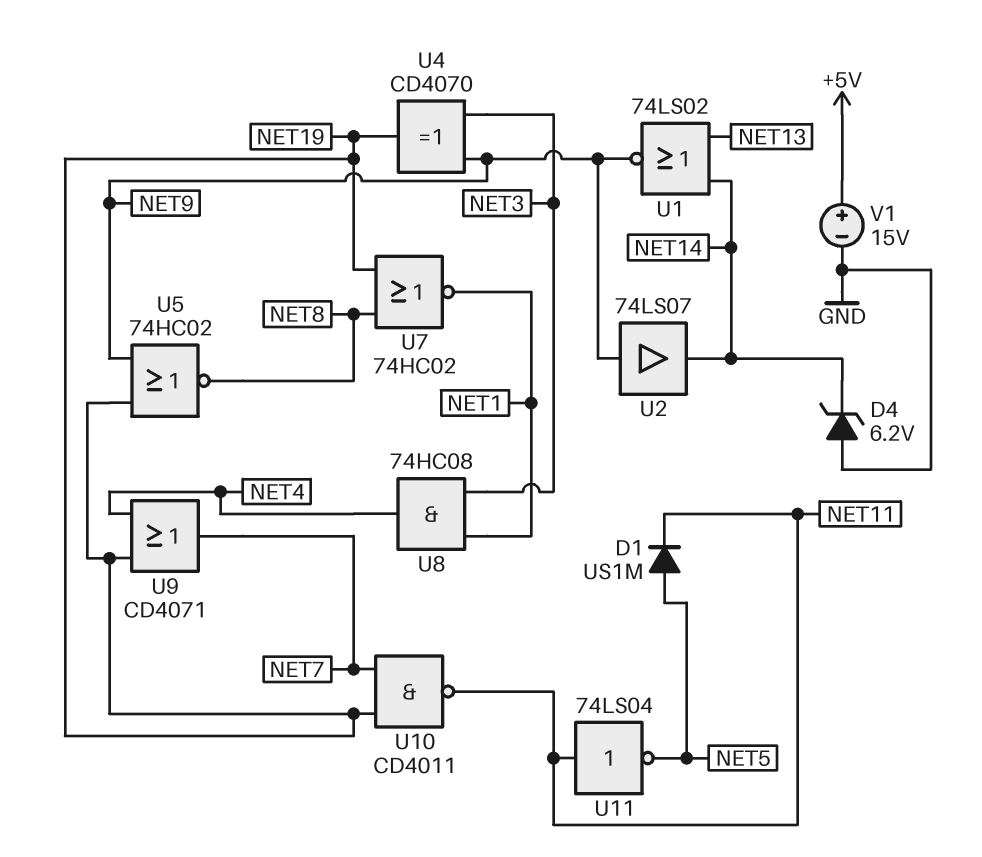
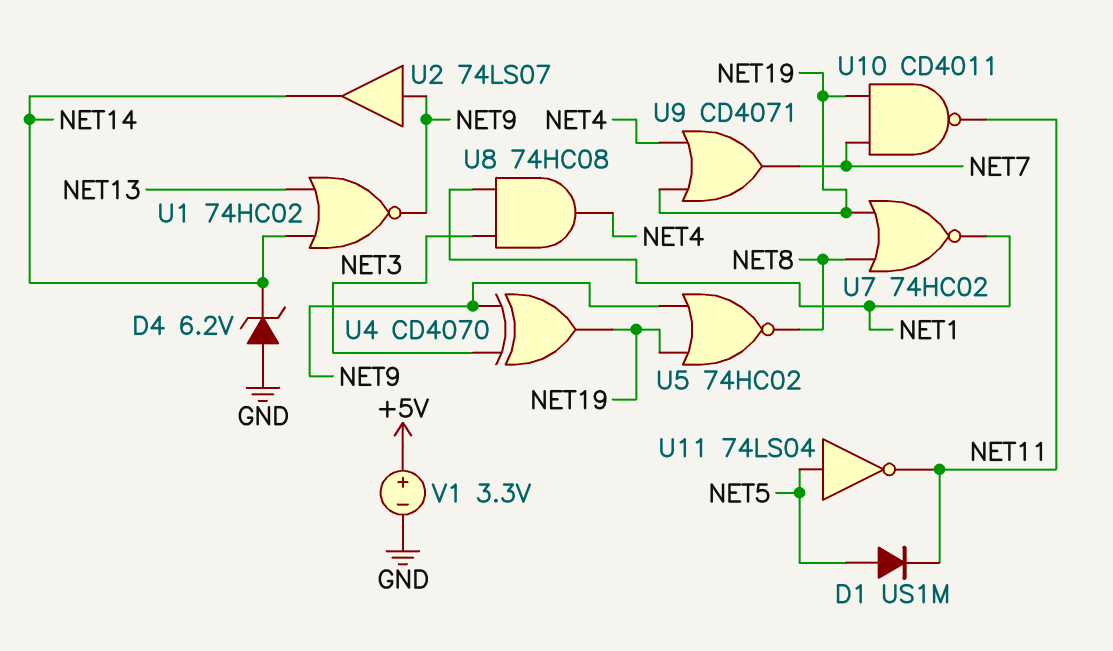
U1: NOR 74LS02 (in NET13, in NET14, out NET9) -> NOR 74HC02 (in NET13, in NET14, out NET9)
U11: NOT 74LS04 (in NET11, out NET5) -> NOT 74LS04 (in NET5, out NET11)
V1: 15V (plus +5V, minus GND) -> 3.3V (plus +5V, minus GND)

